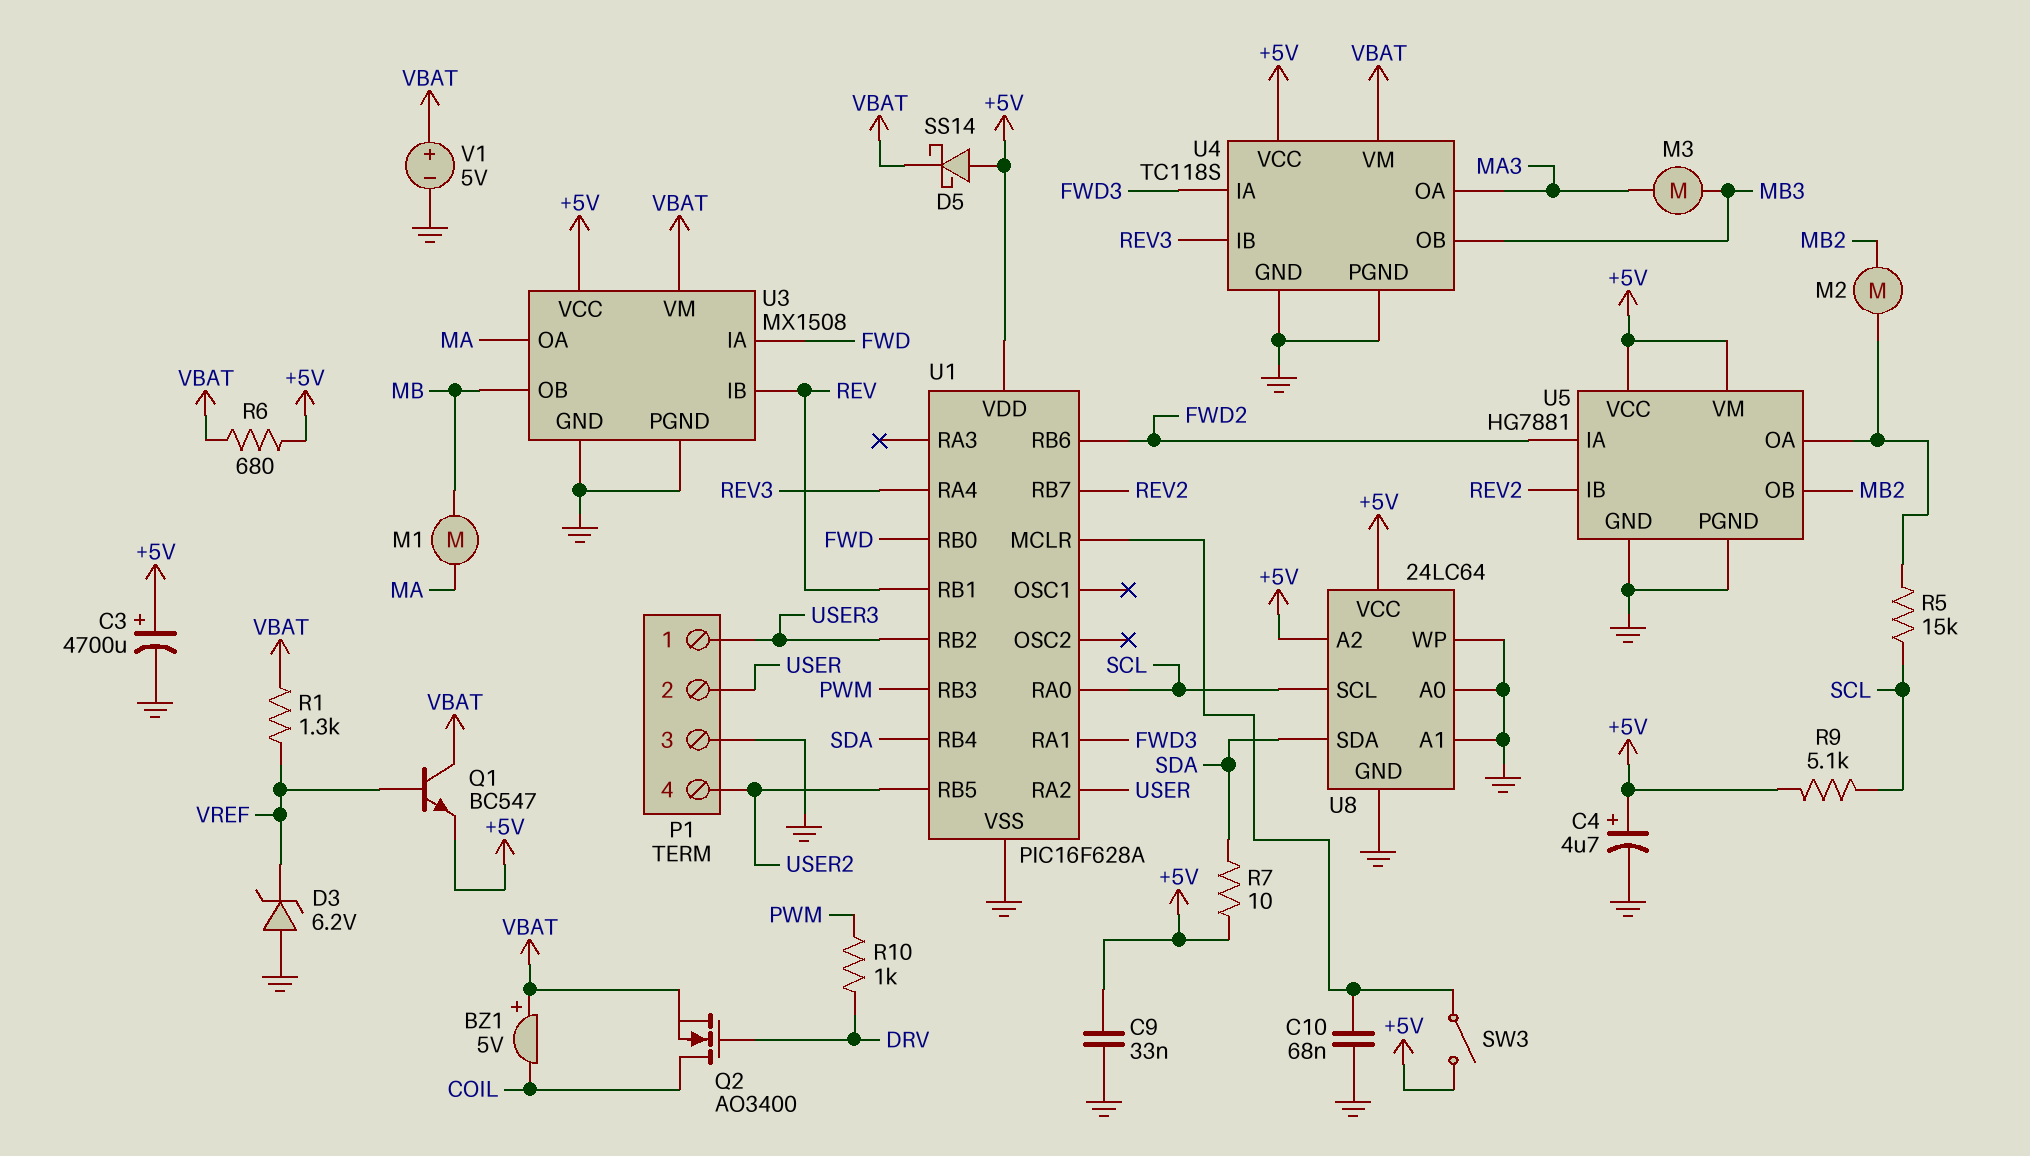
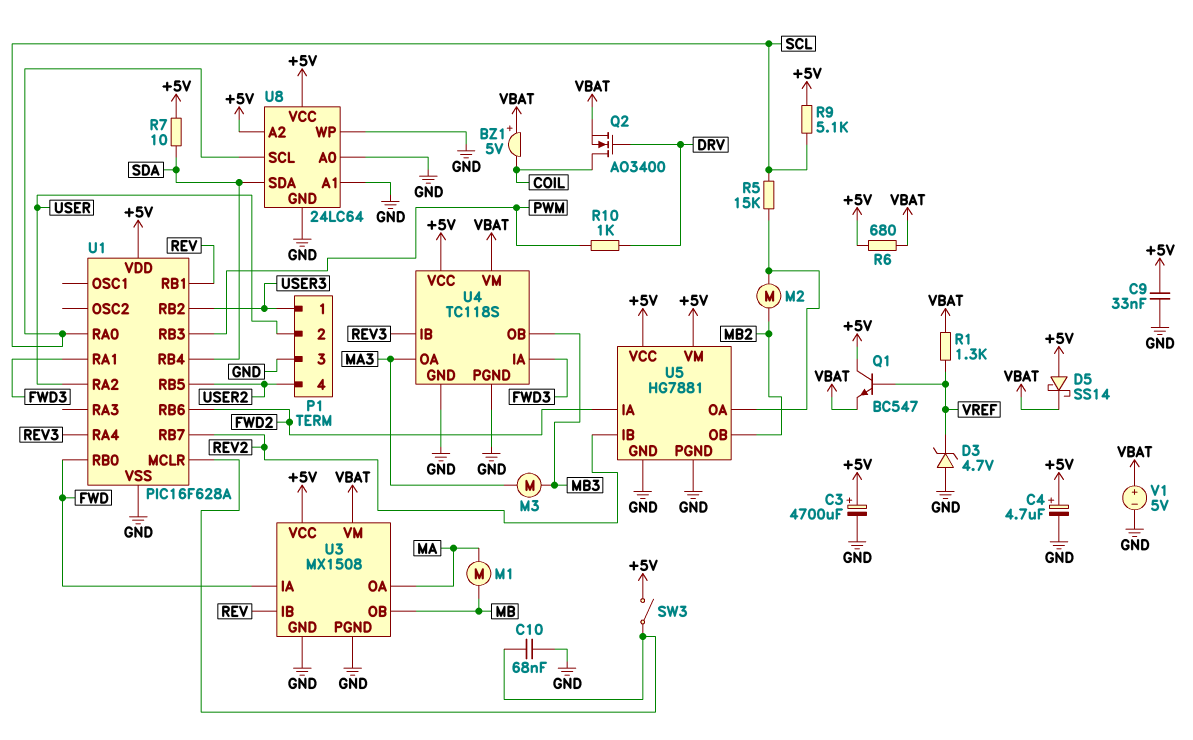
D3: zener 6.2V (A GND, K VREF) -> zener 4.7V (A GND, K VREF)
Q1: NPN BC547 (B VREF, C VBAT, E +5V) -> NPN BC547 (B VREF, C +5V, E VBAT)

